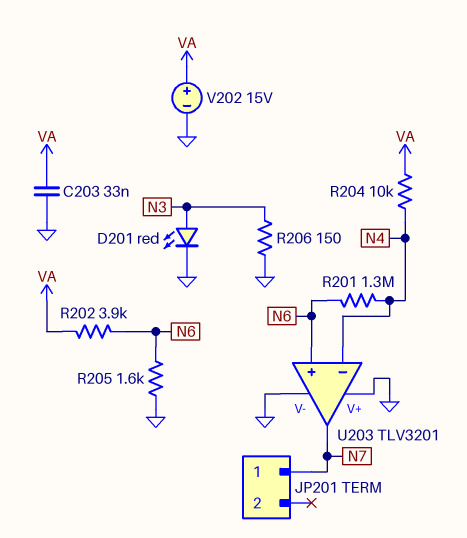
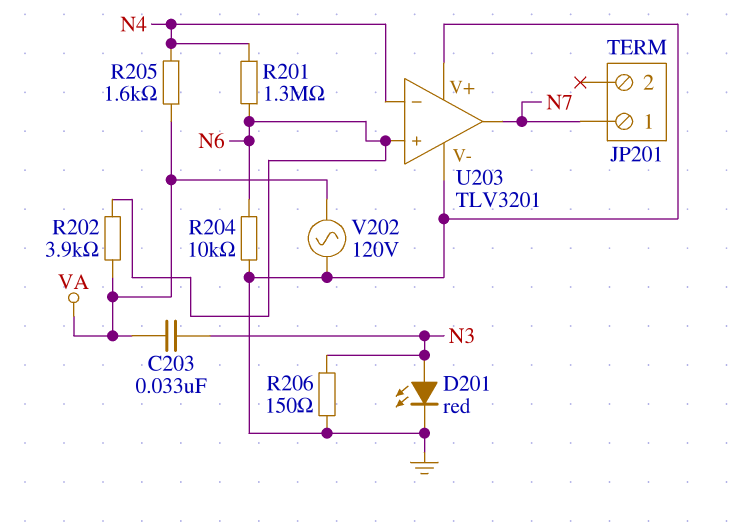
C203: 33nF (GND, VA) -> 33nF (N3, VA)
R204: 10k (N4, VA) -> 10k (GND, N6)
R205: 1.6k (GND, N6) -> 1.6k (N4, VA)
V202: 15V (plus VA, minus GND) -> AC 120V (GND, VA)

